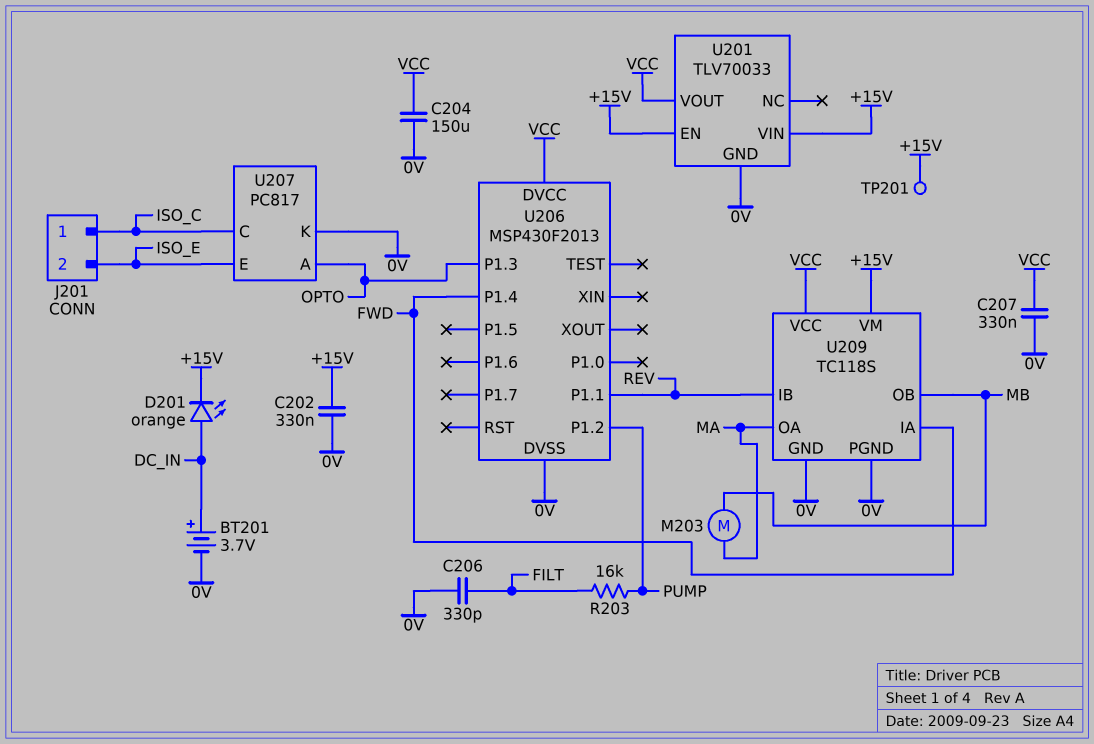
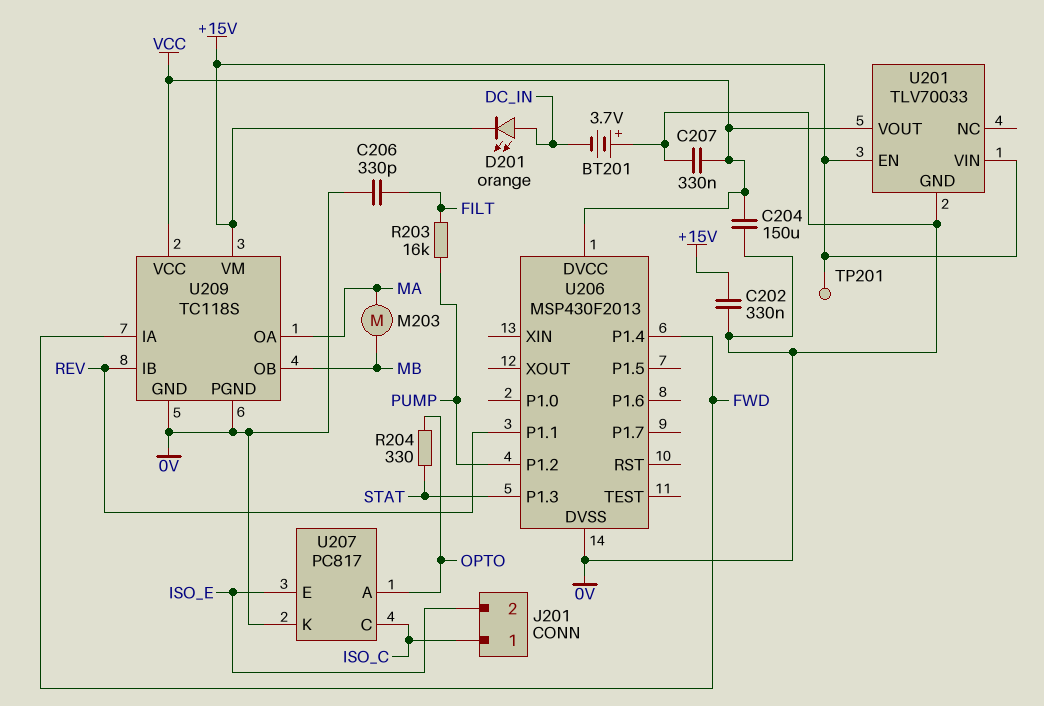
BT201: 3.7V (plus DC_IN, minus 0V) -> 3.7V (plus 0V, minus DC_IN)
R204: none -> 330 (OPTO, STAT)
U206 pin P1.3: OPTO -> STAT

